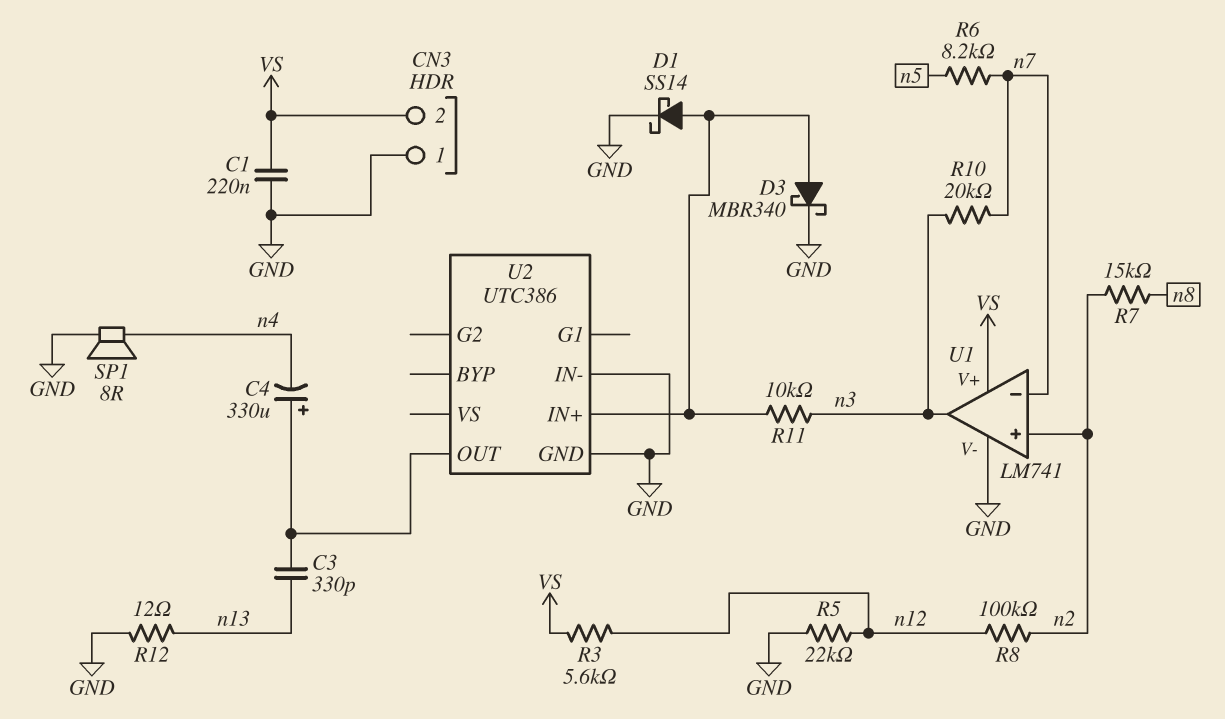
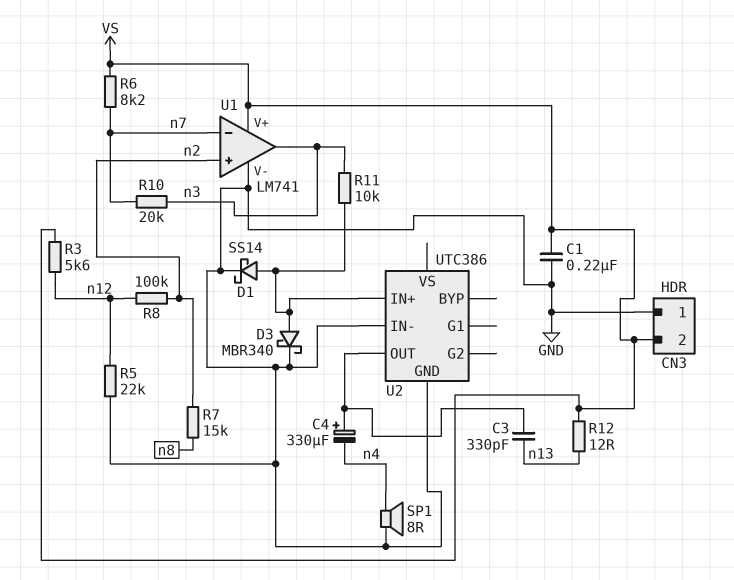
R6: 8.2k (n5, n7) -> 8.2k (VS, n7)
R12: 12 (GND, n13) -> 12 (VS, n13)

